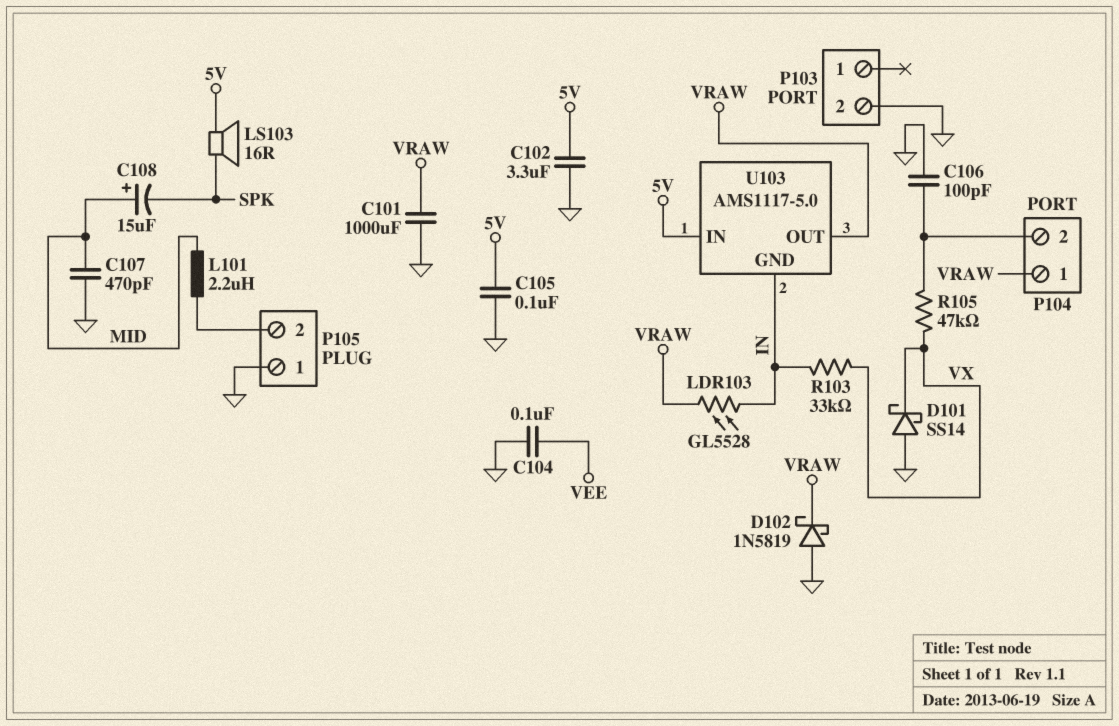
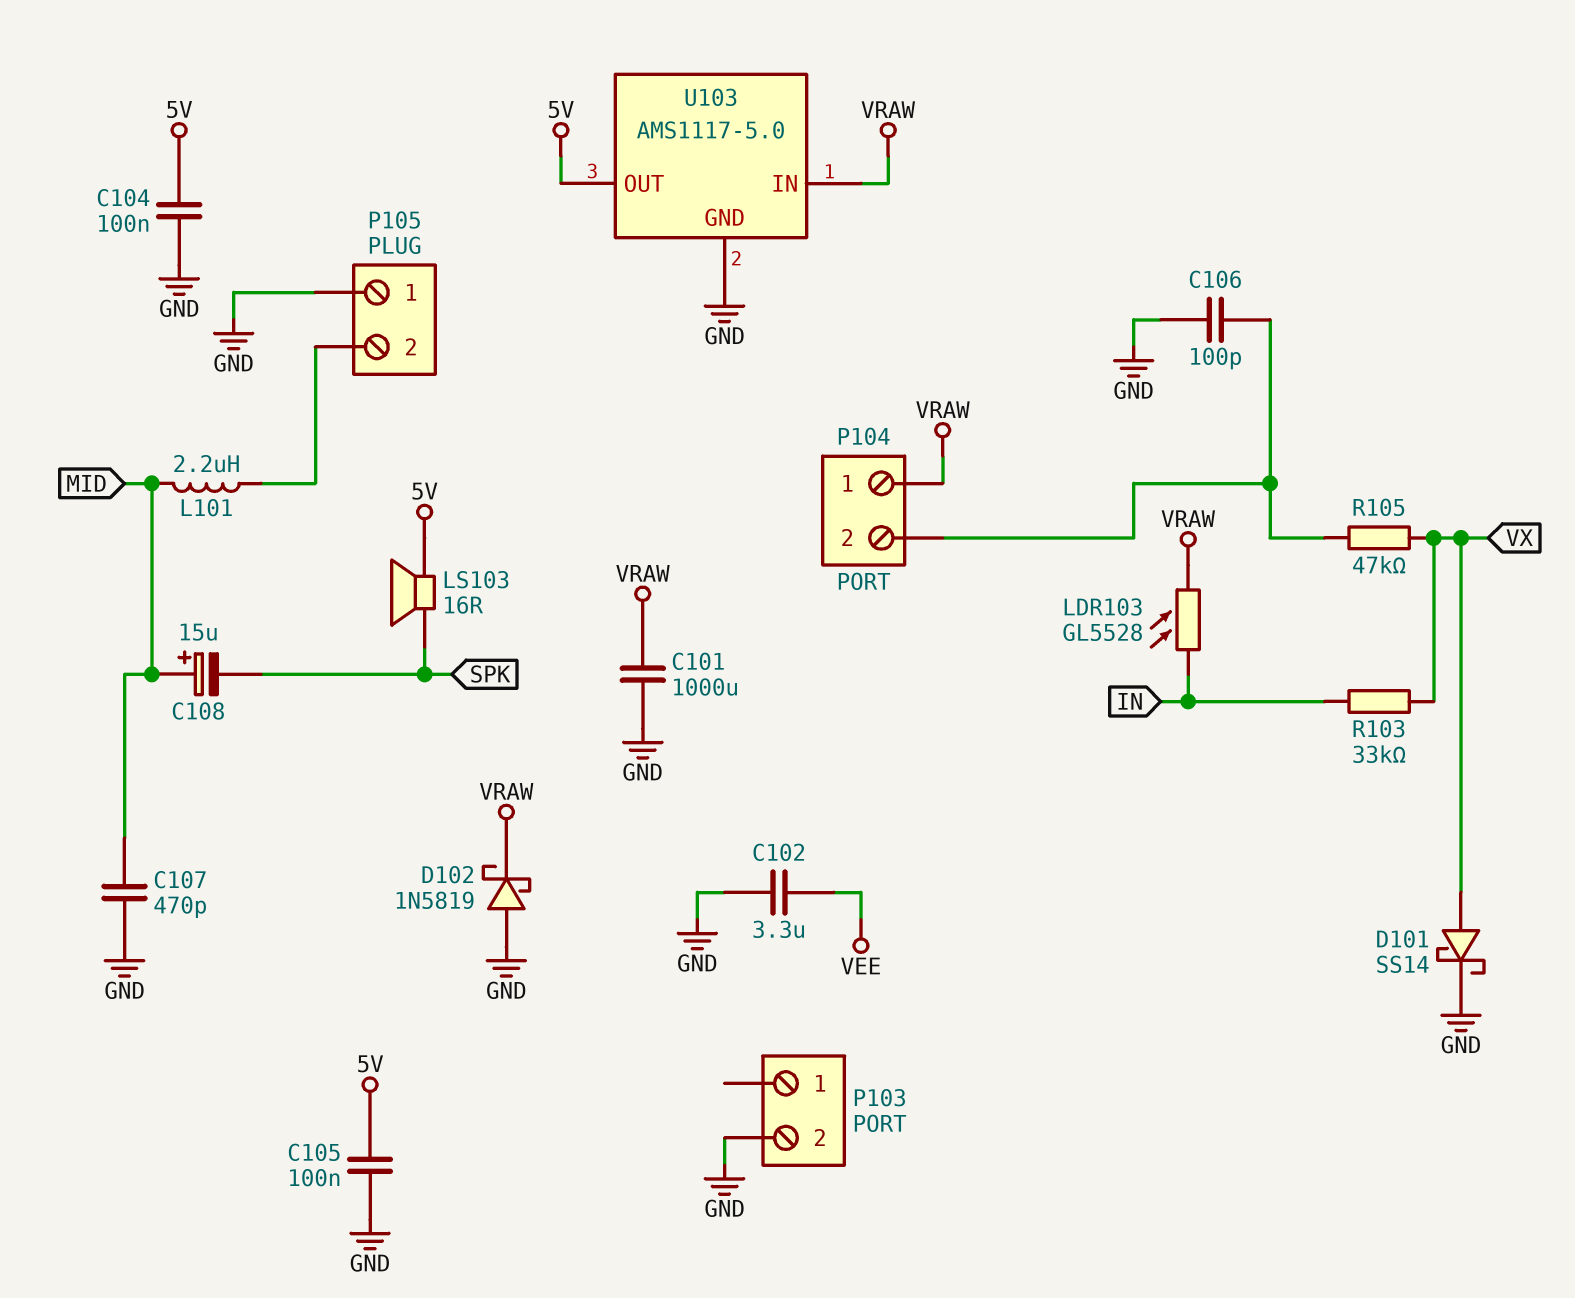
C102: 3.3uF (5V, GND) -> 3.3uF (GND, VEE)
C104: 100nF (GND, VEE) -> 100nF (5V, GND)
D101: schottky SS14 (A GND, K VX) -> schottky SS14 (A VX, K GND)
U103 pin GND: IN -> GND
U103 pin IN: 5V -> VRAW
U103 pin OUT: VRAW -> 5V

